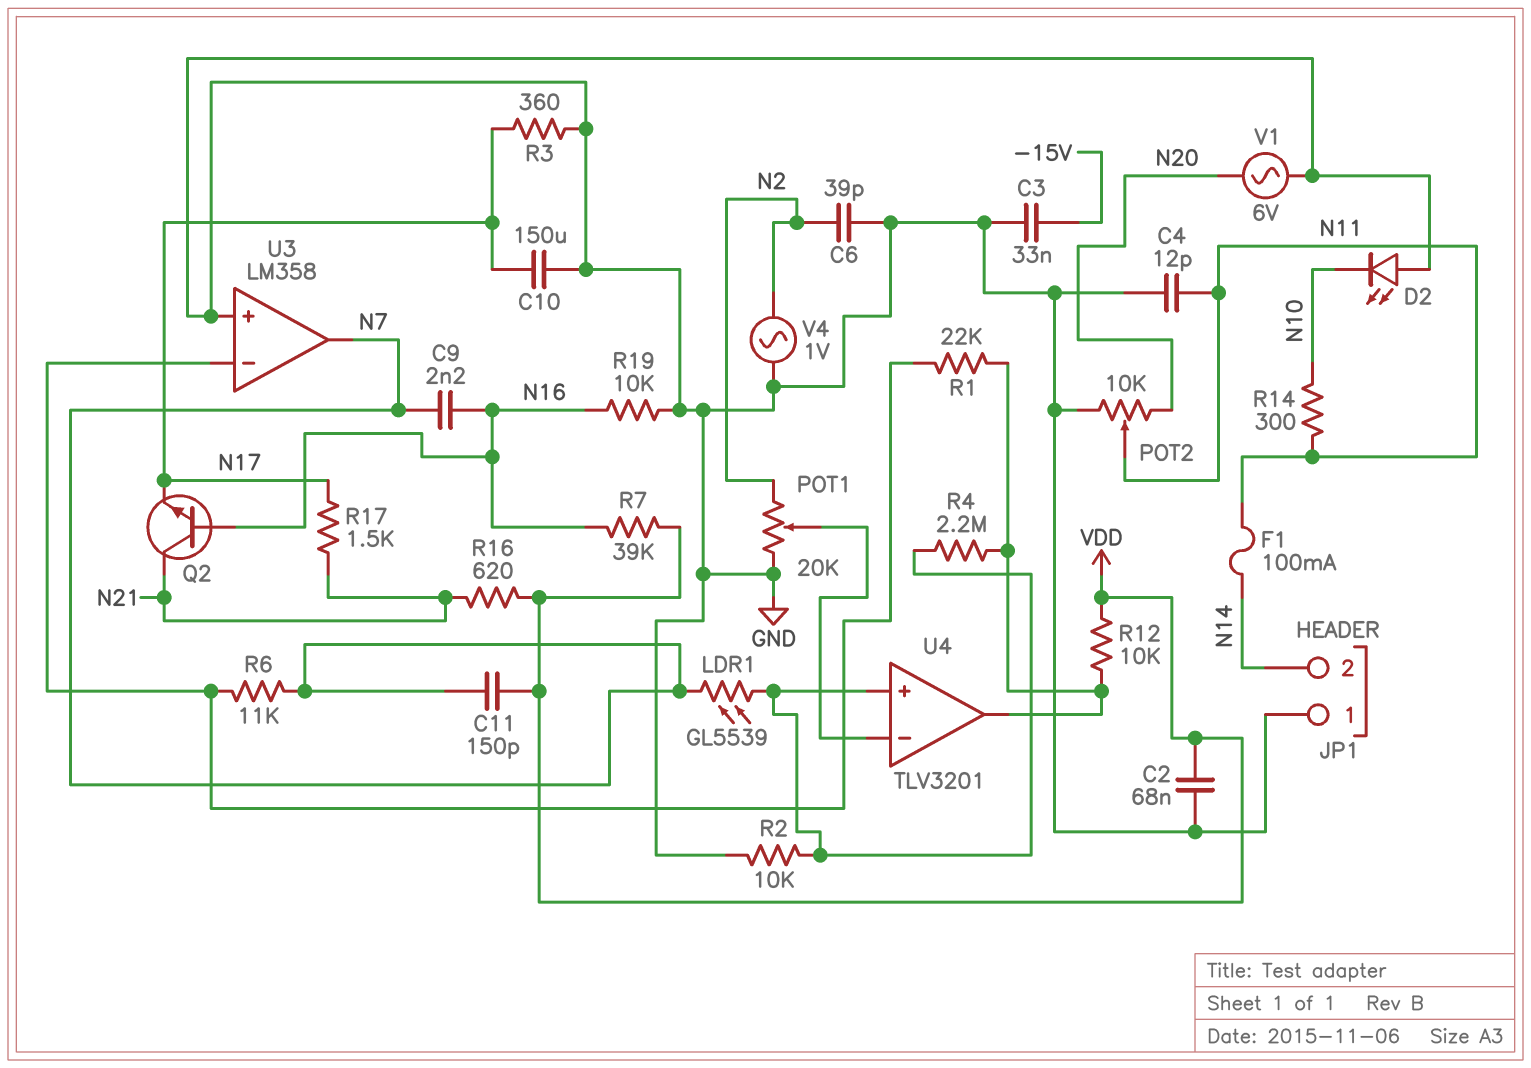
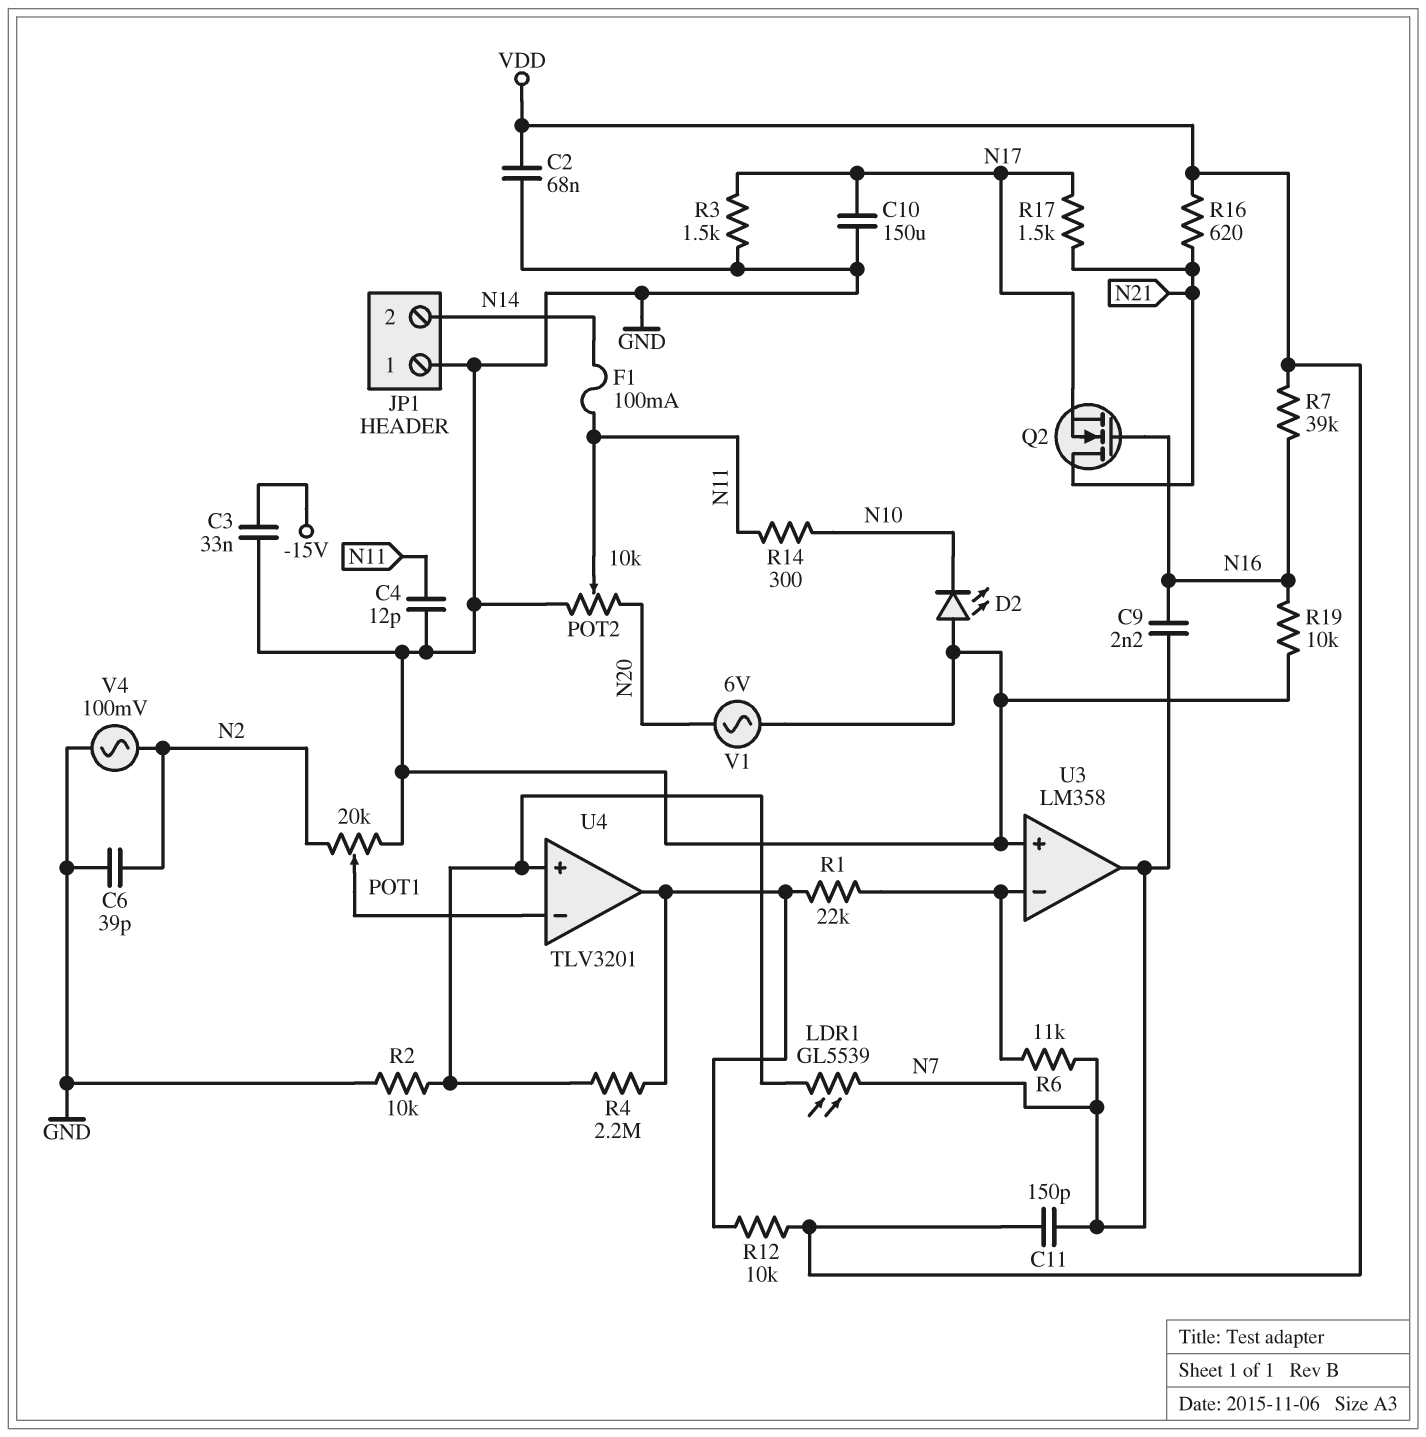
Q2: NPN (B N16, C N21, E N17) -> NMOS (G N16, D N21, S N17)
R3: 360 (GND, N17) -> 1.5k (GND, N17)
V4: AC 1V (GND, N2) -> AC 100mV (GND, N2)

